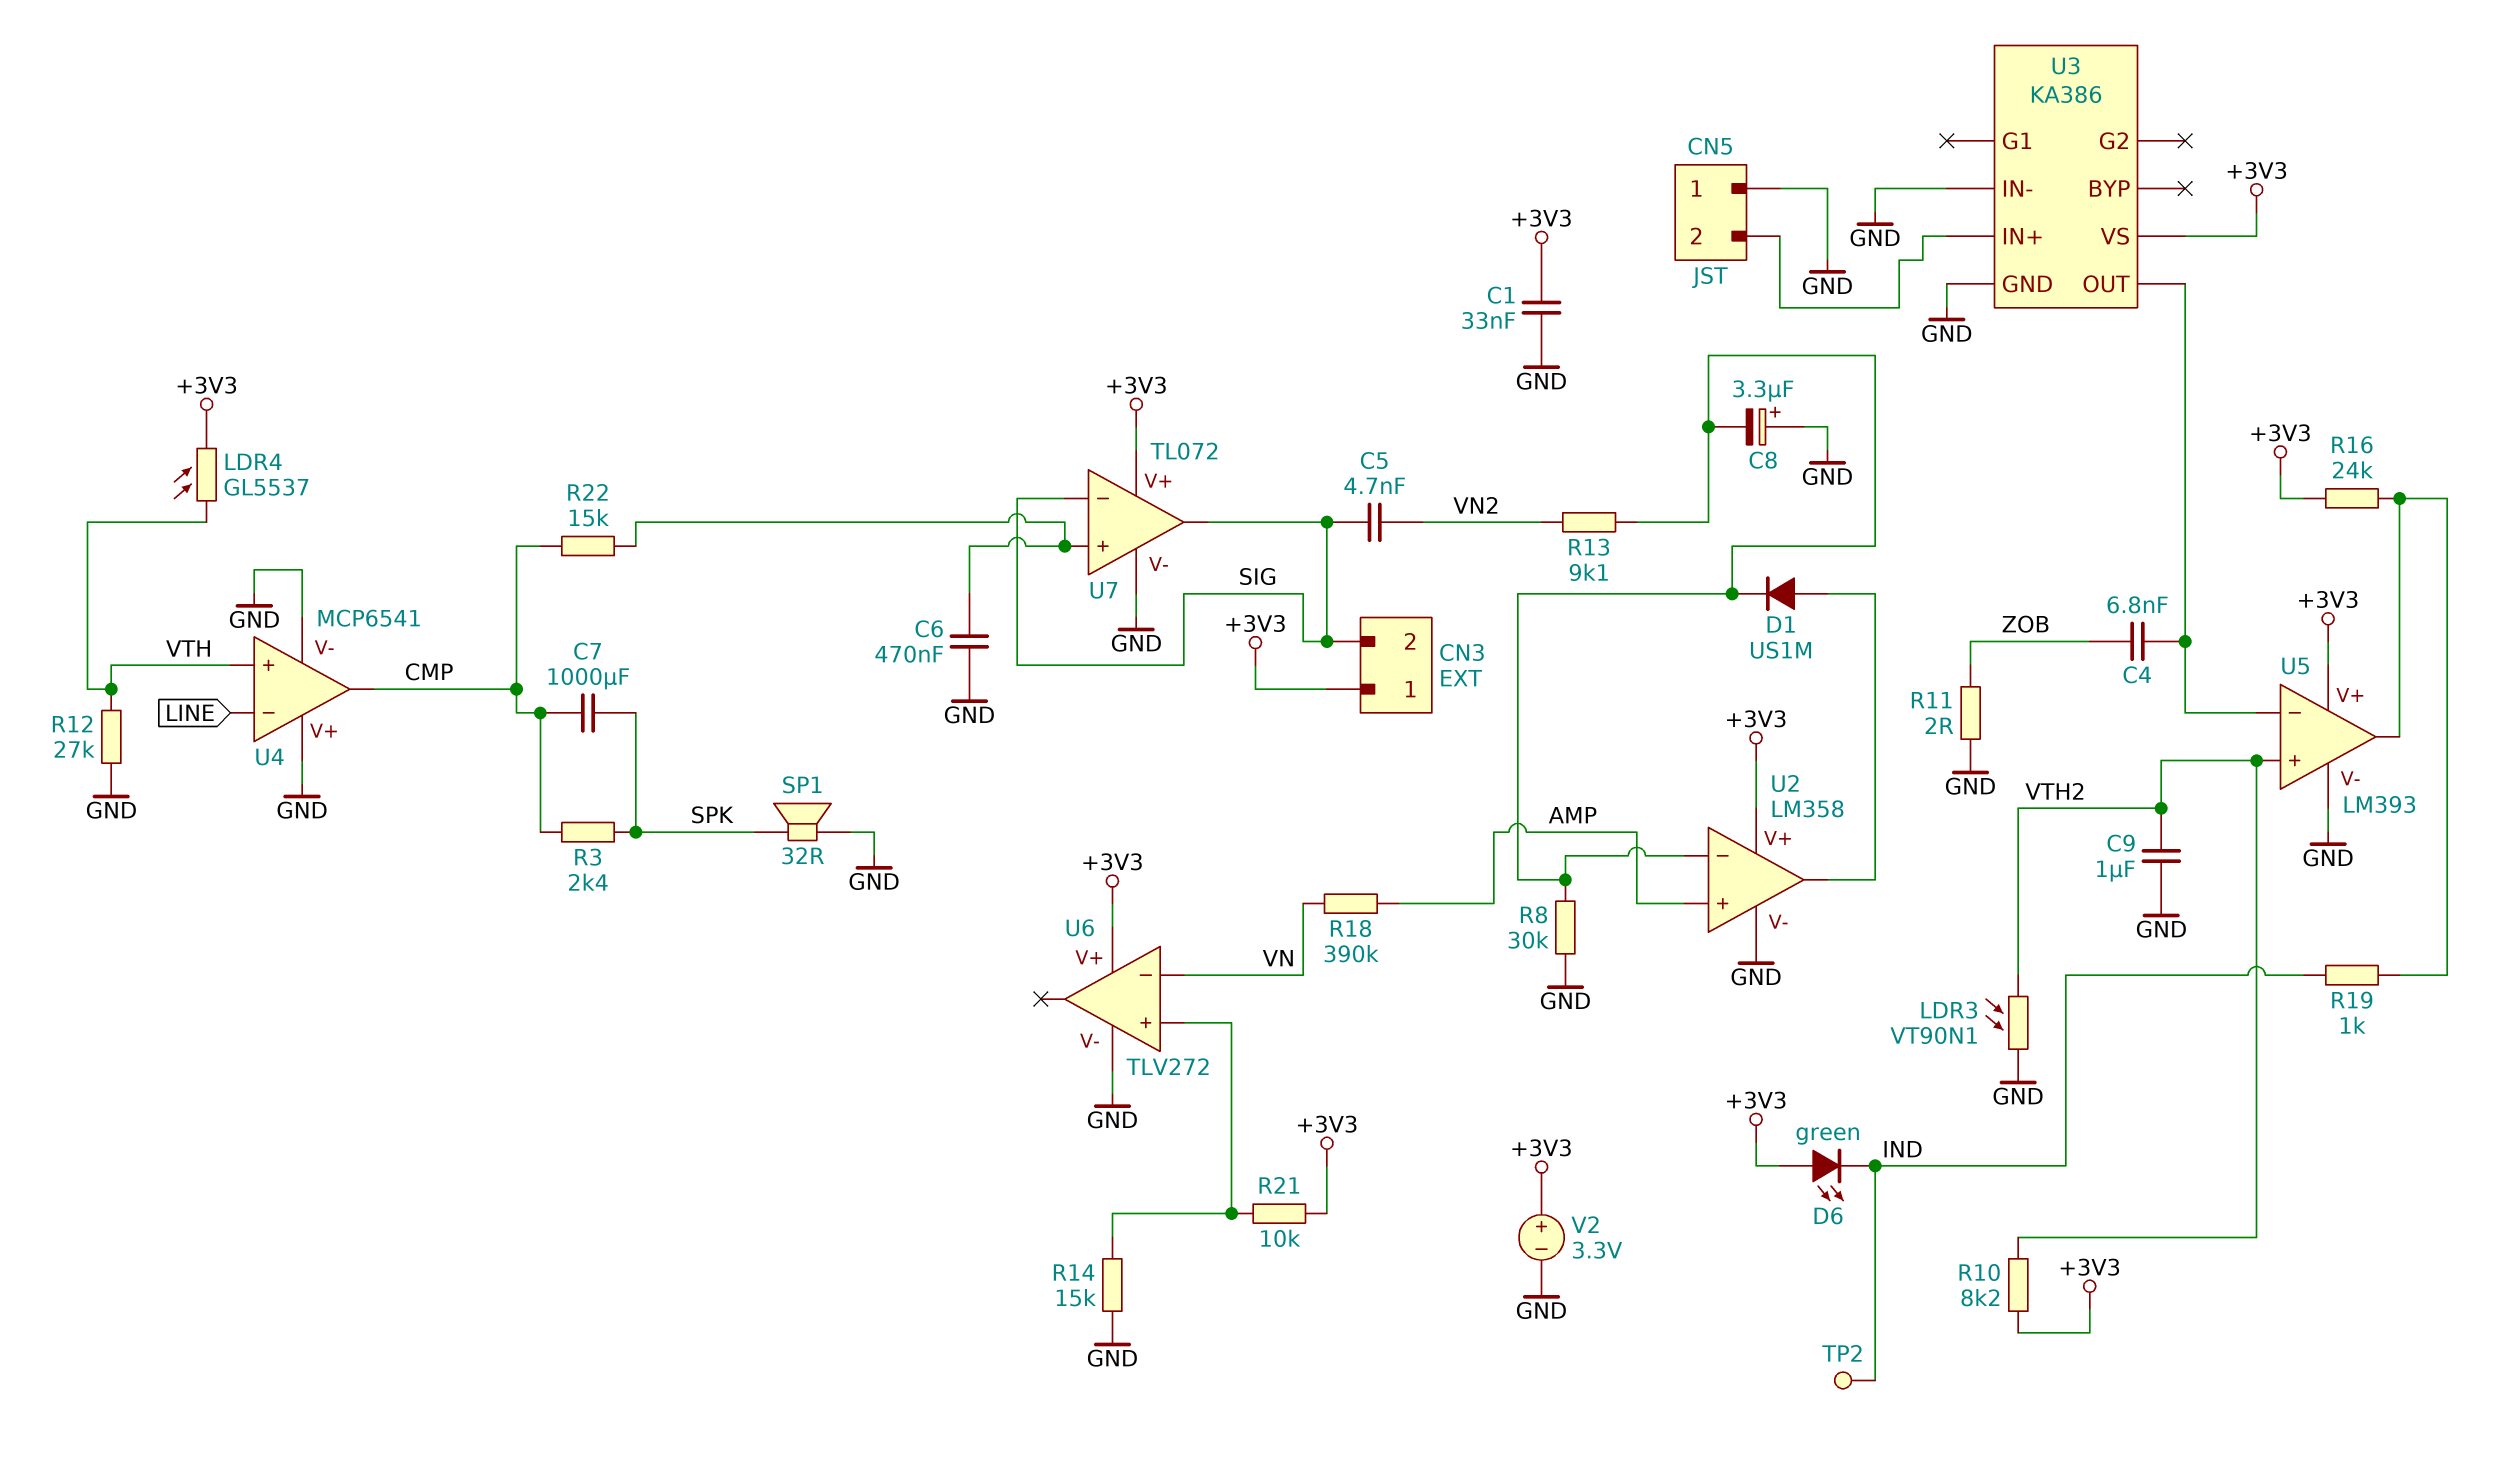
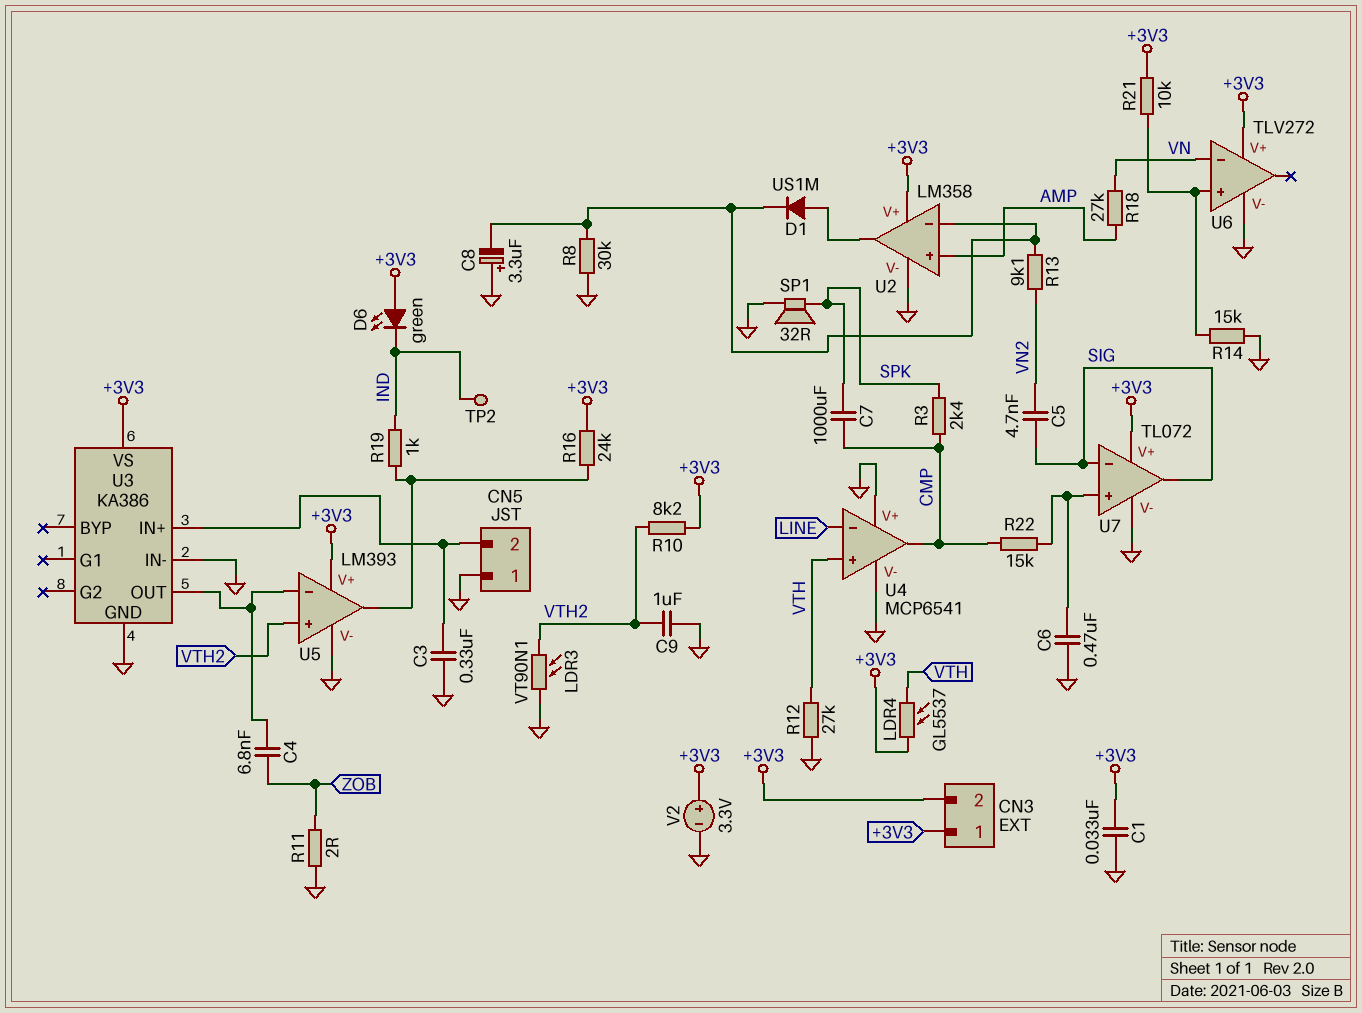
C3: none -> 330nF (CN5/2, GND)
CN3 pin 2: SIG -> +3V3
R18: 390k (AMP, VN) -> 27k (AMP, VN)

